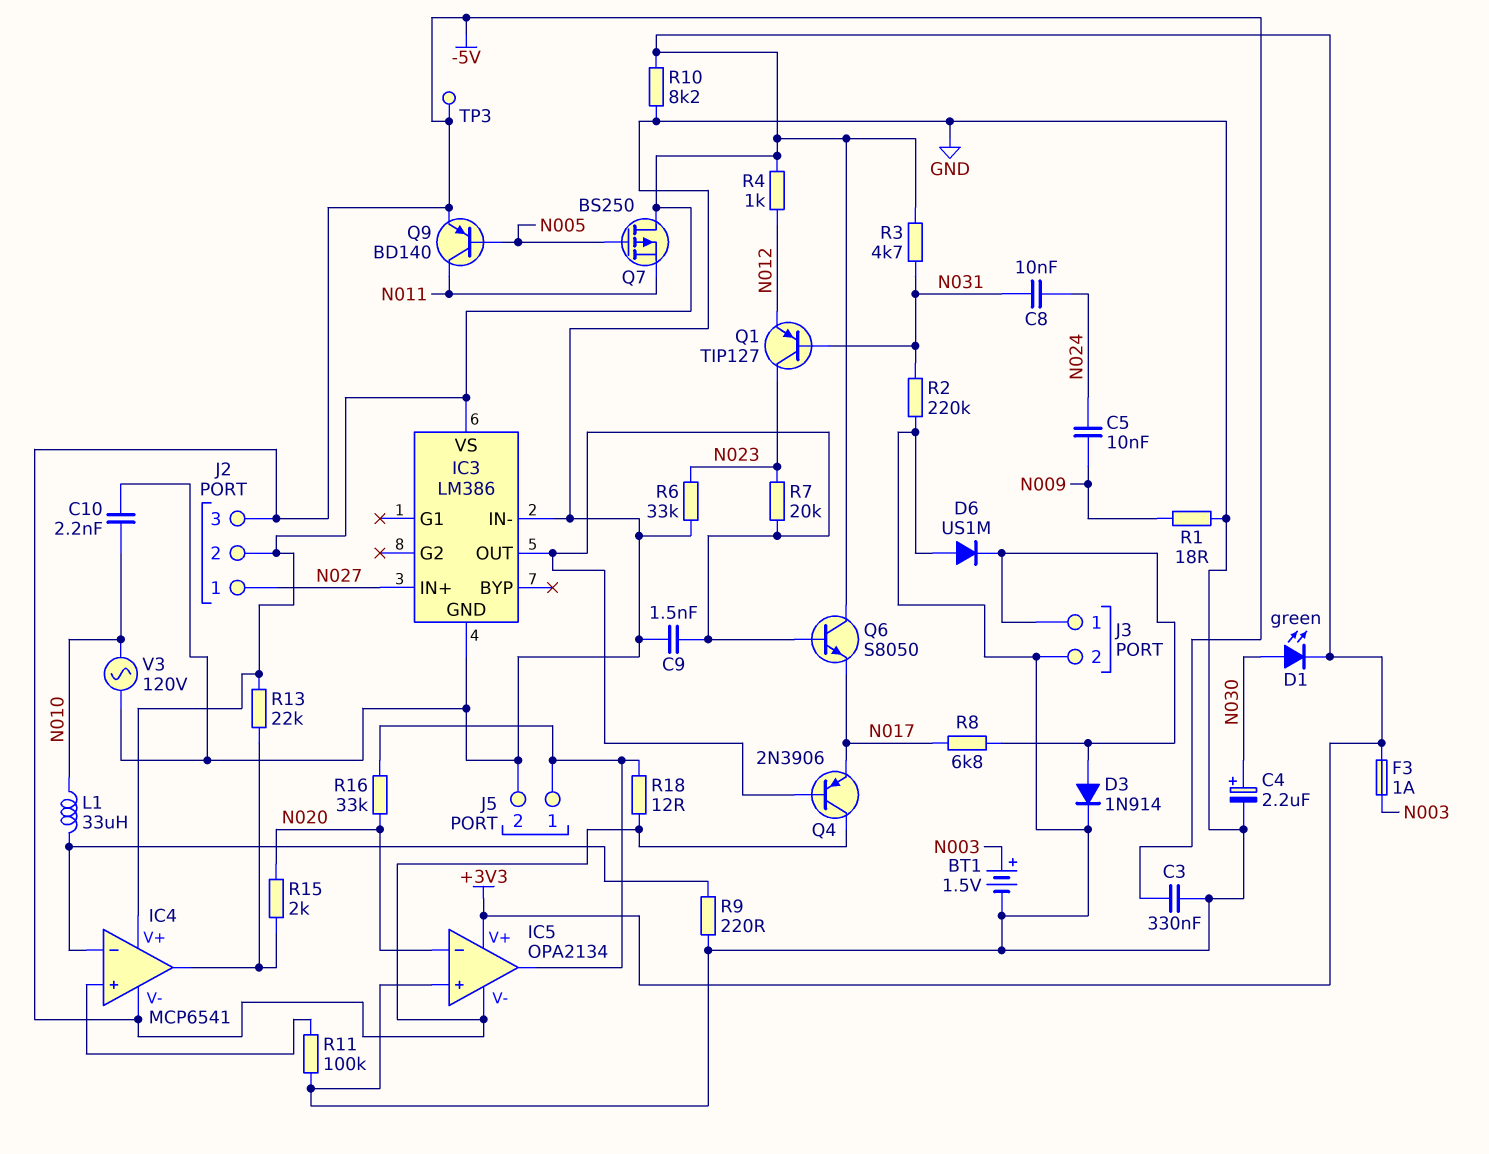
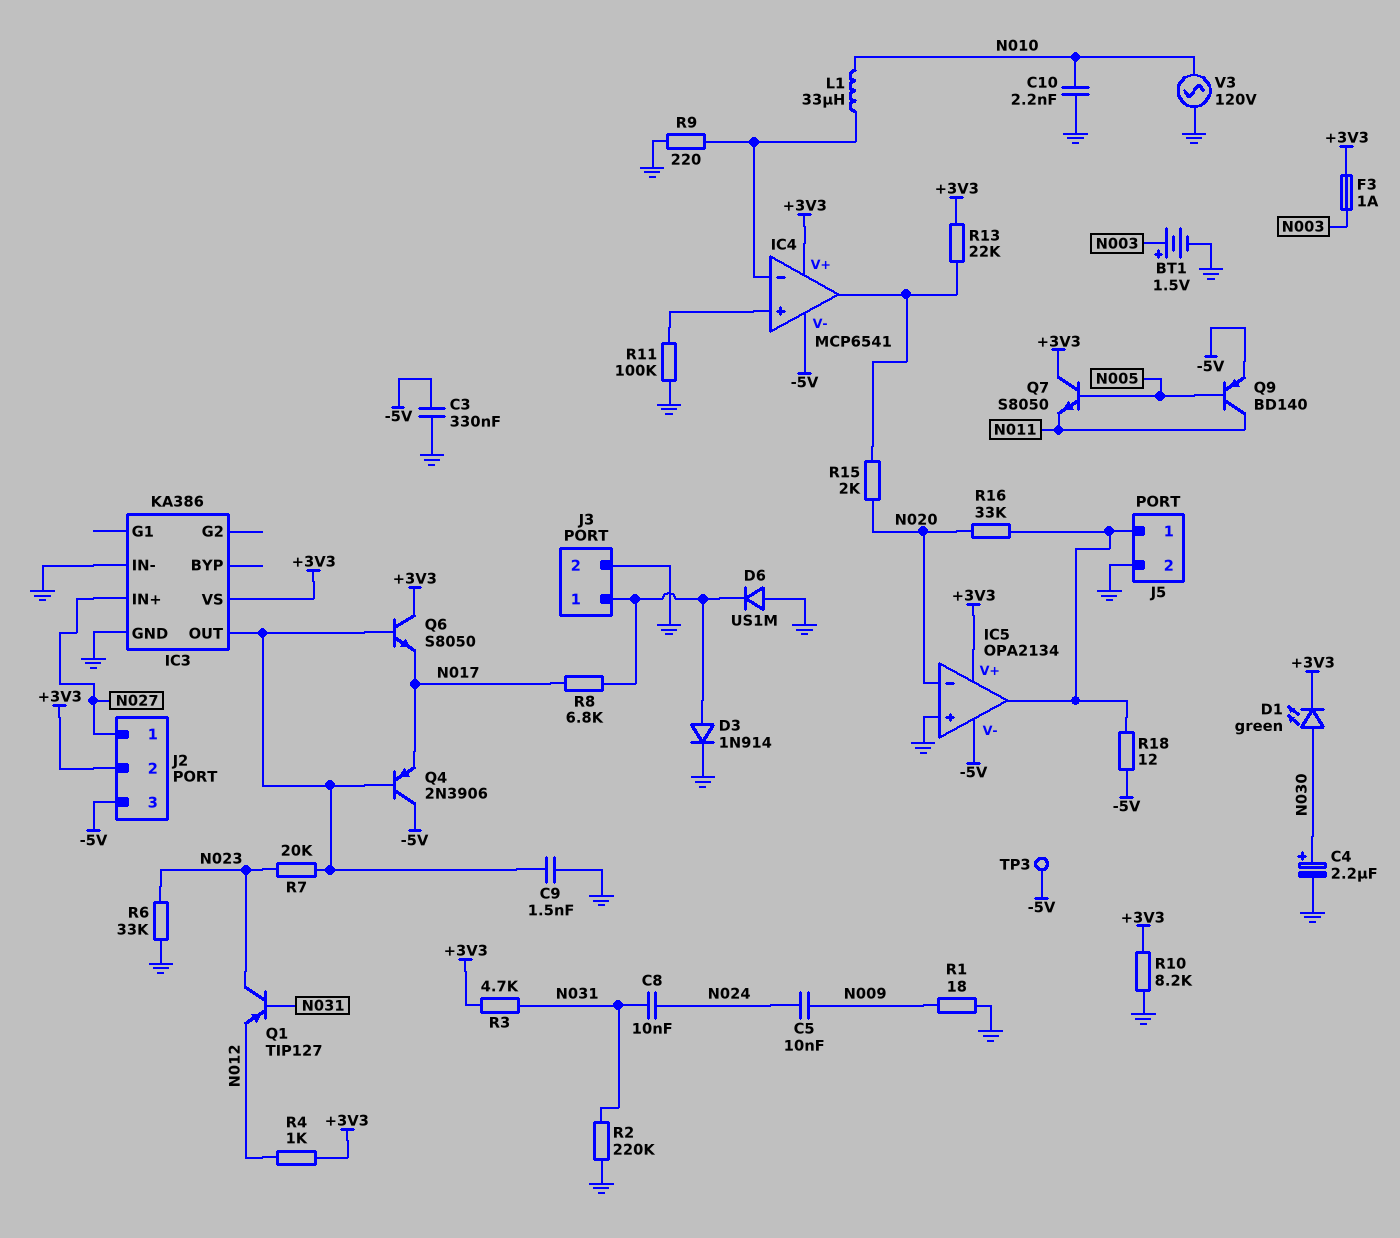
IC3: LM386 -> KA386
Q7: PMOS BS250 (G N005, D +3V3, S N011) -> NPN S8050 (B N005, C +3V3, E N011)

